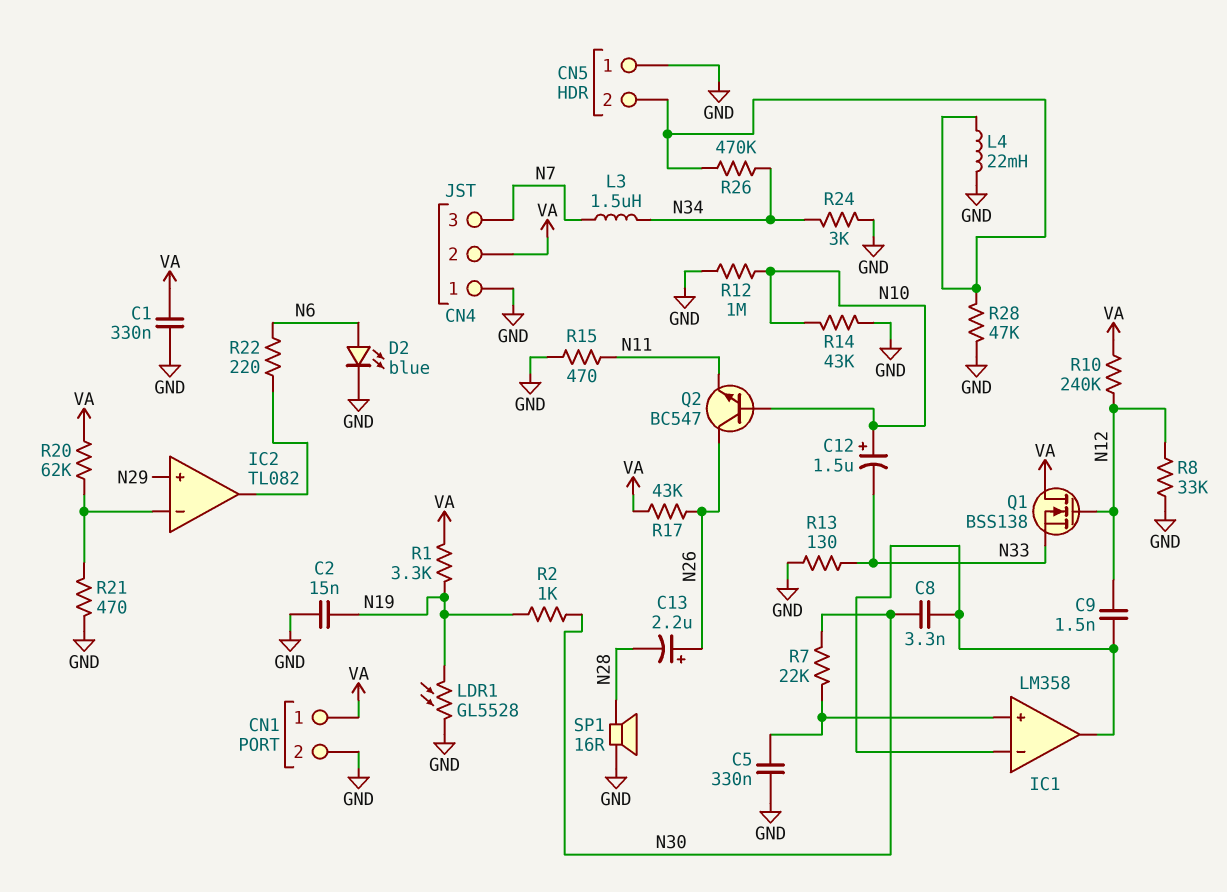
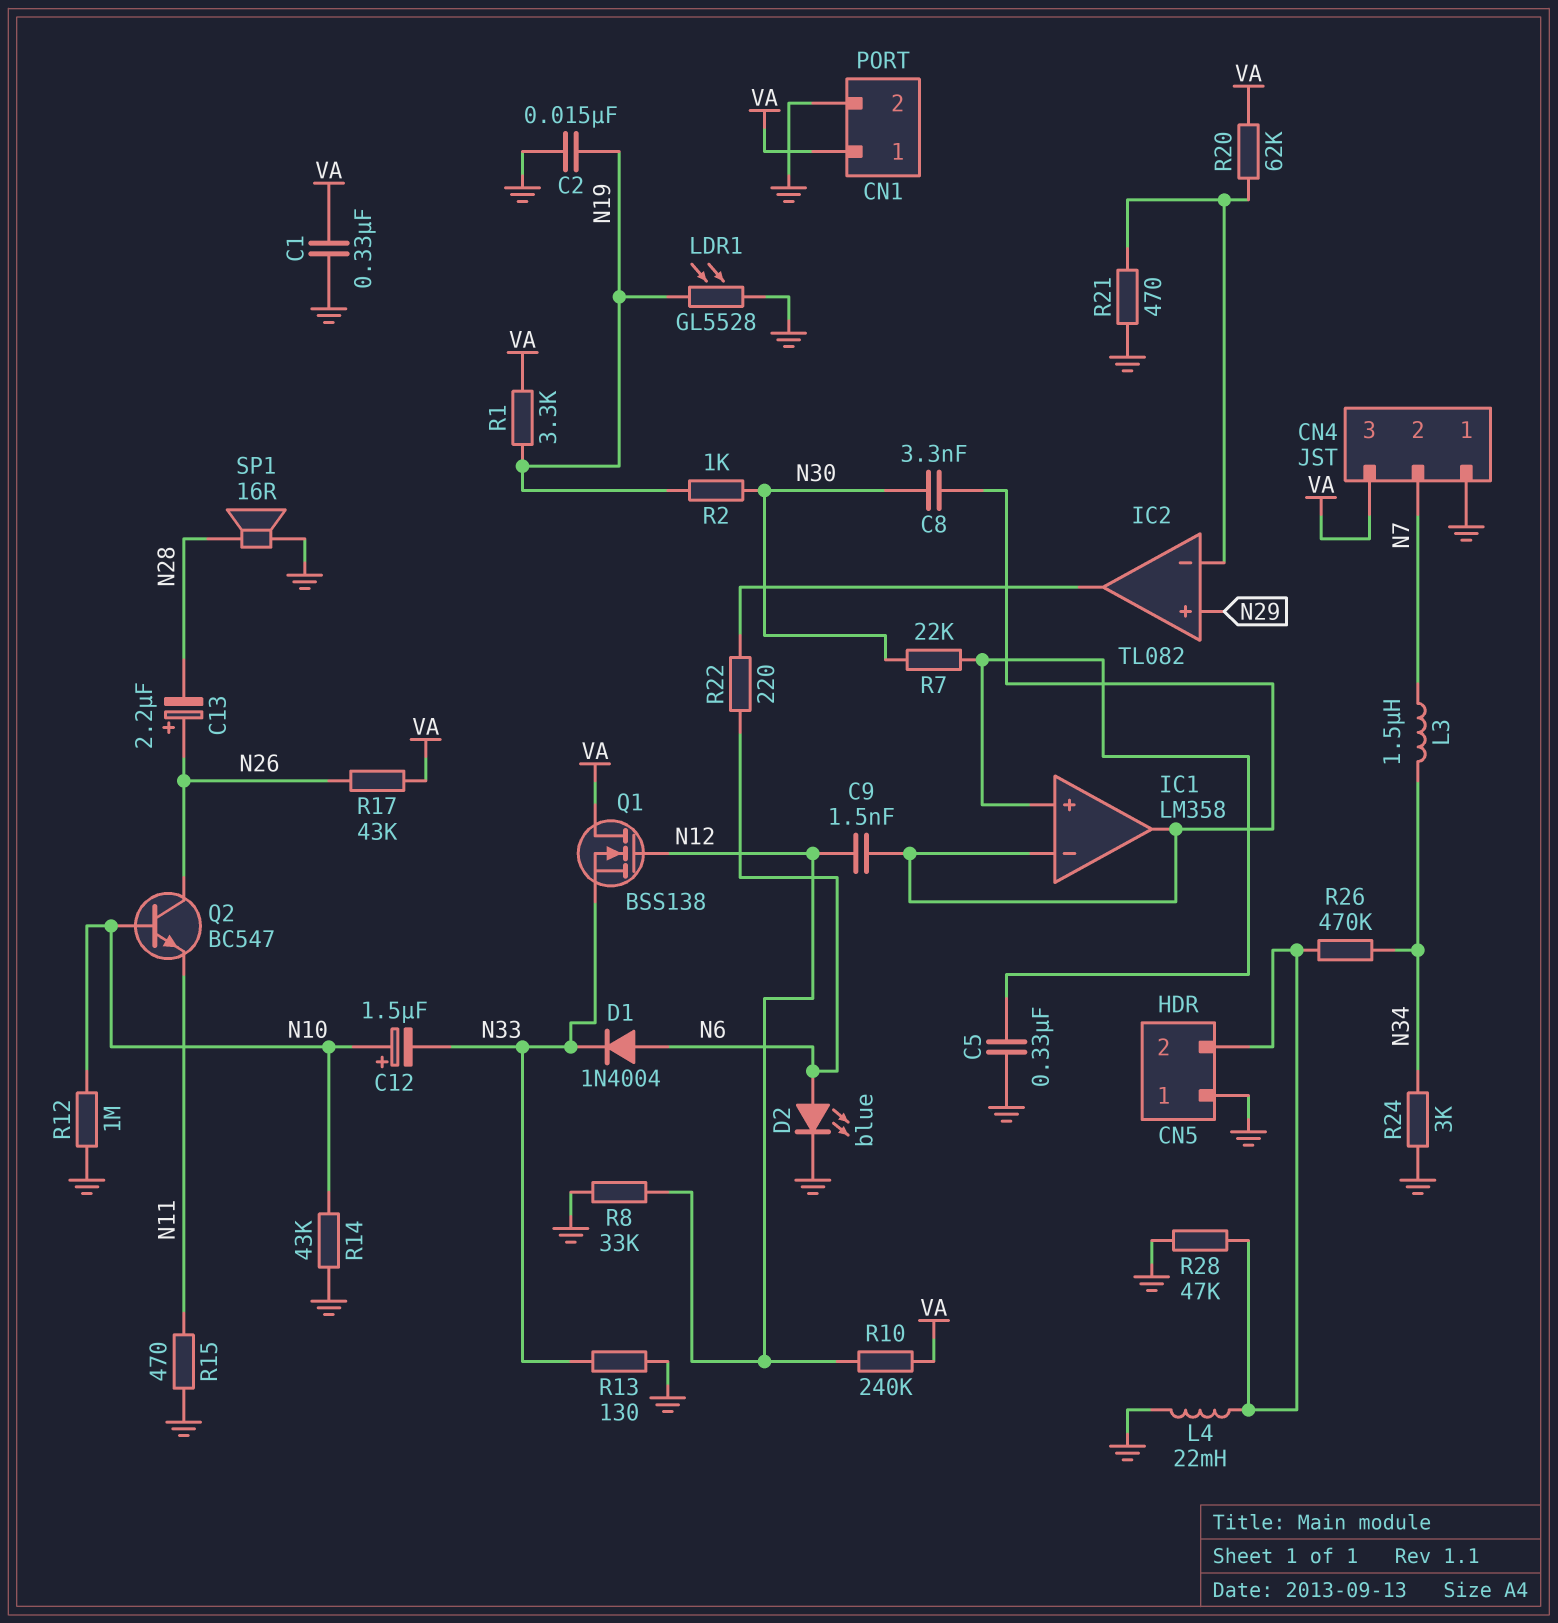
CN4 pin 2: VA -> N7
CN4 pin 3: N7 -> VA
D1: none -> diode 1N4004 (A N6, K N33)

